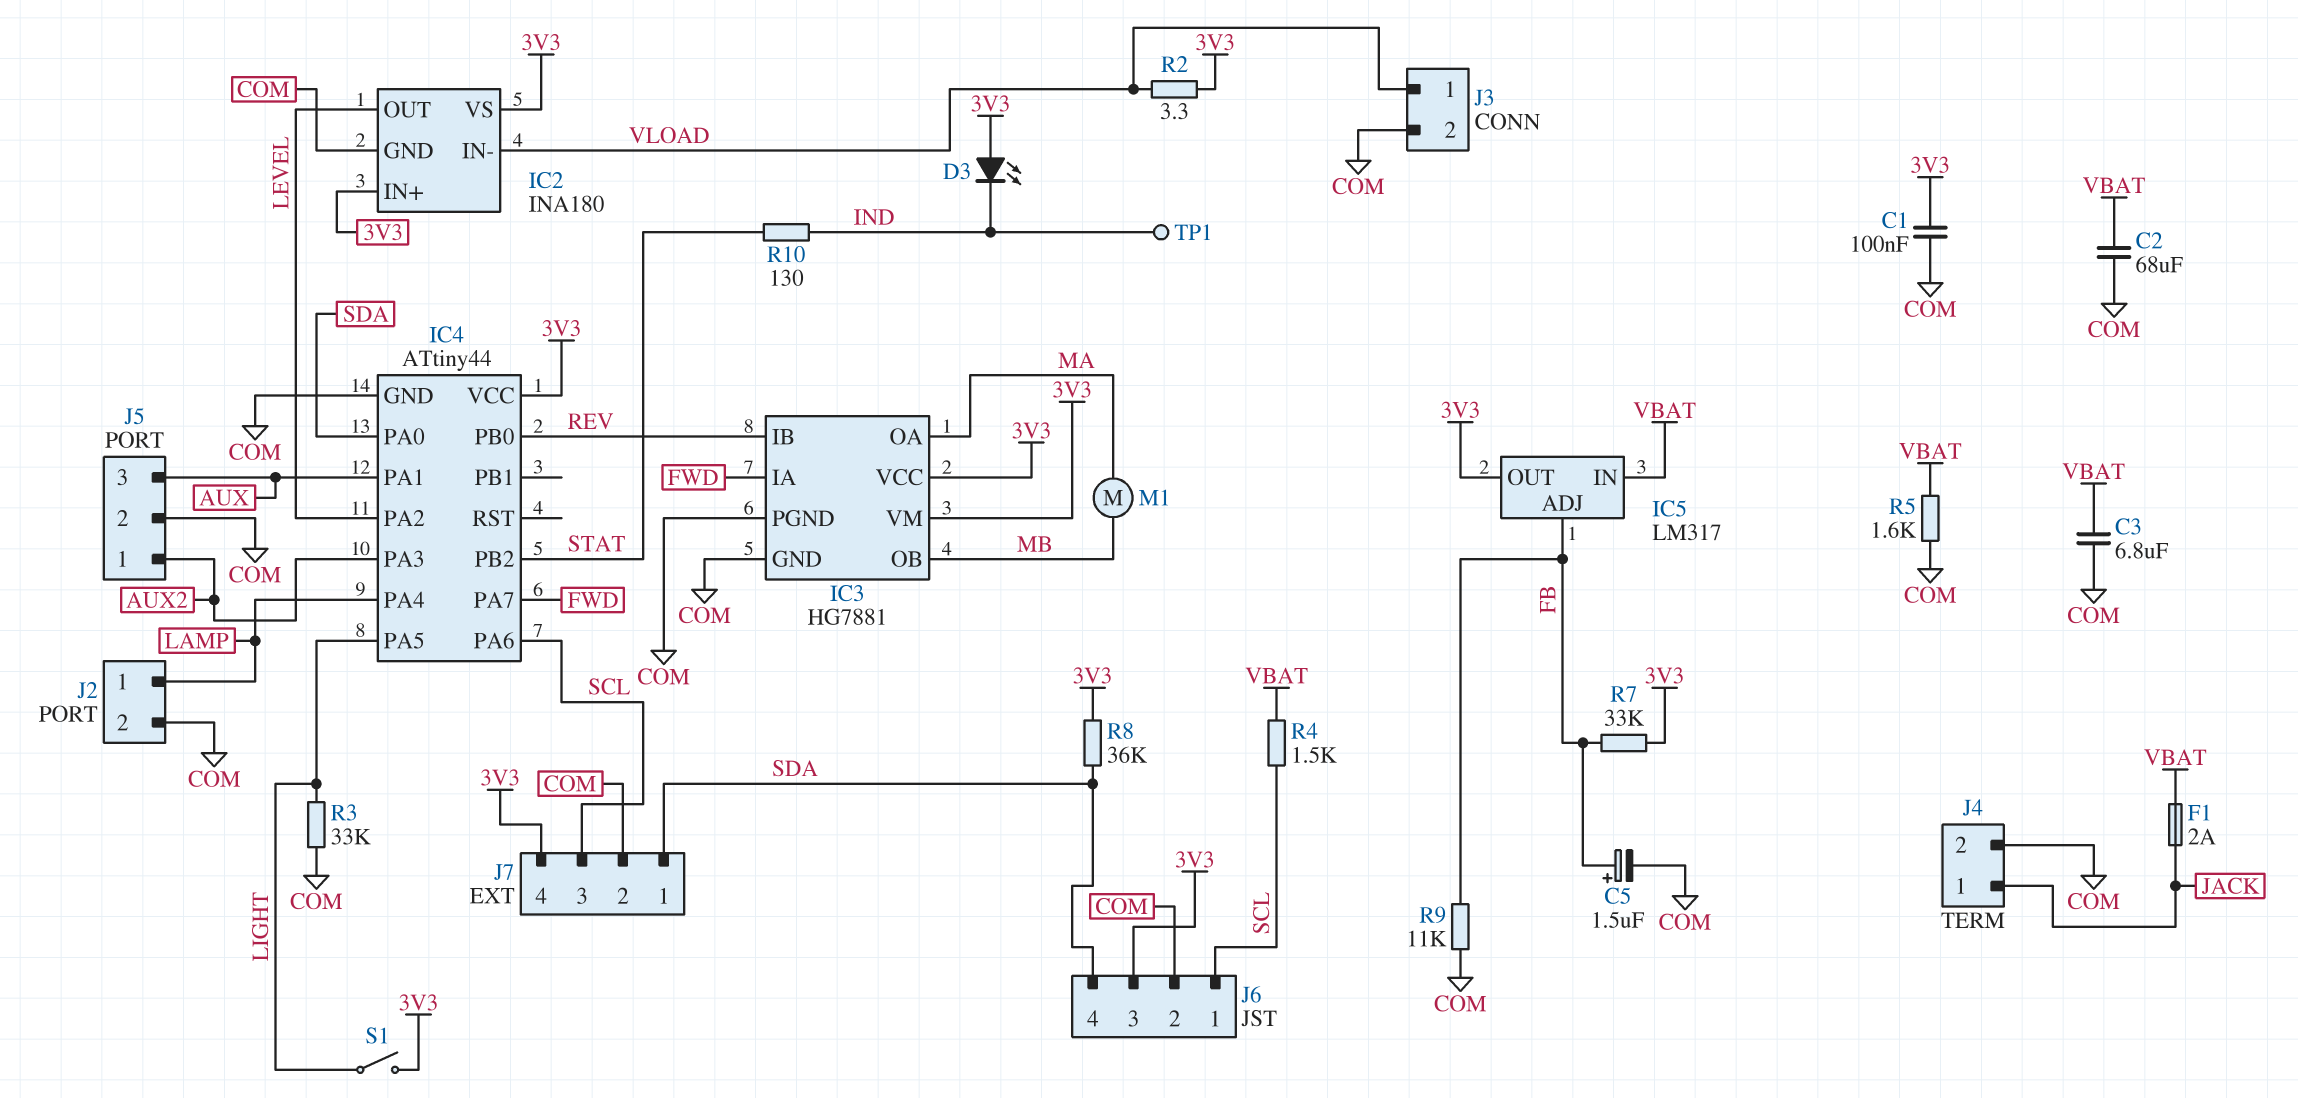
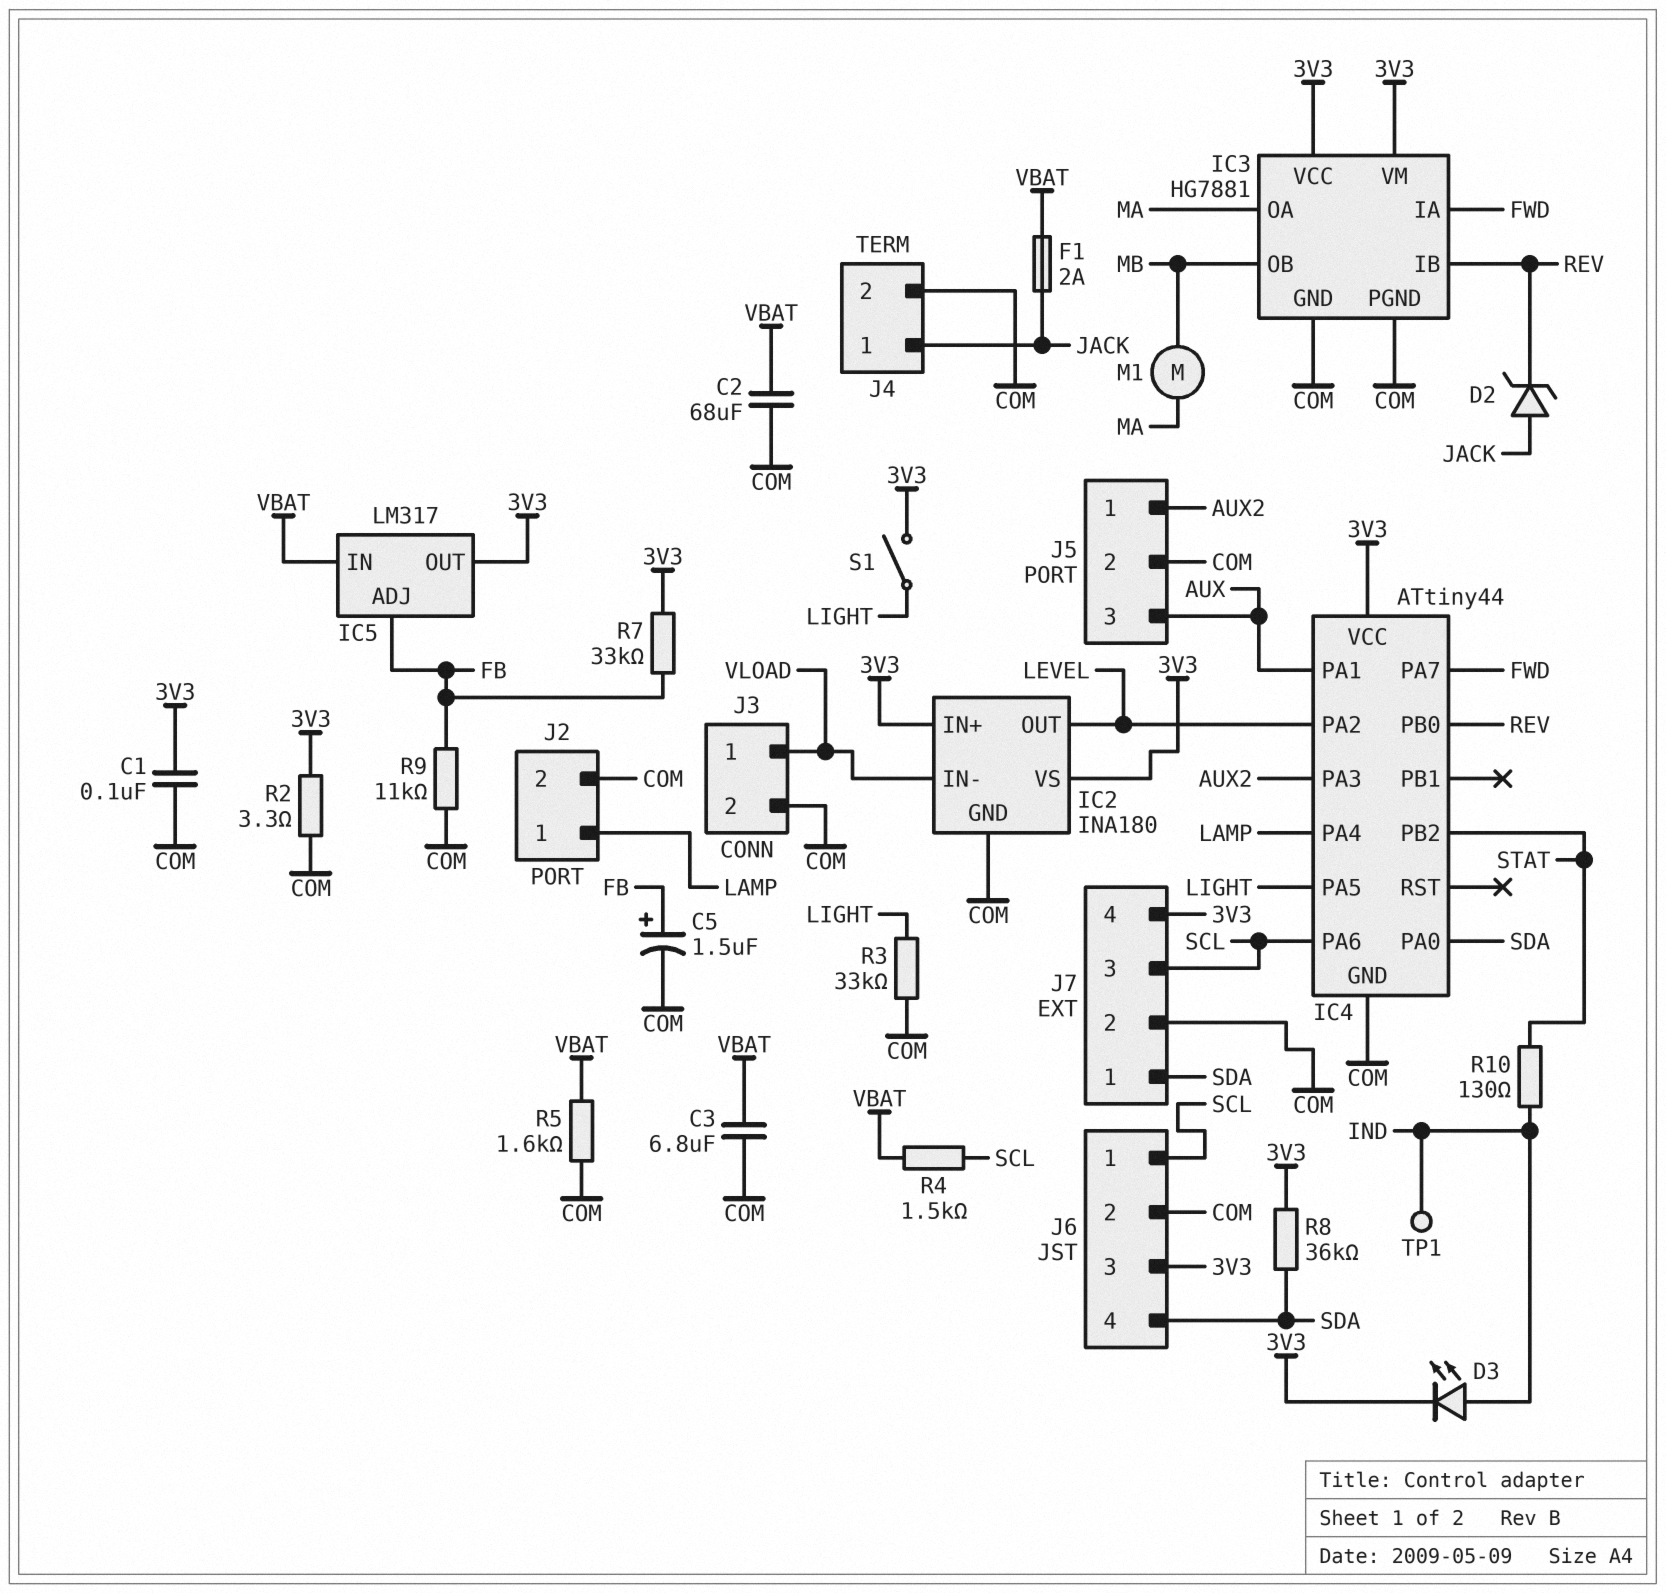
D2: none -> zener (A JACK, K REV)
D3: LED (A 3V3, K IND) -> LED (A IND, K 3V3)
R2: 3.3 (3V3, VLOAD) -> 3.3 (3V3, COM)

